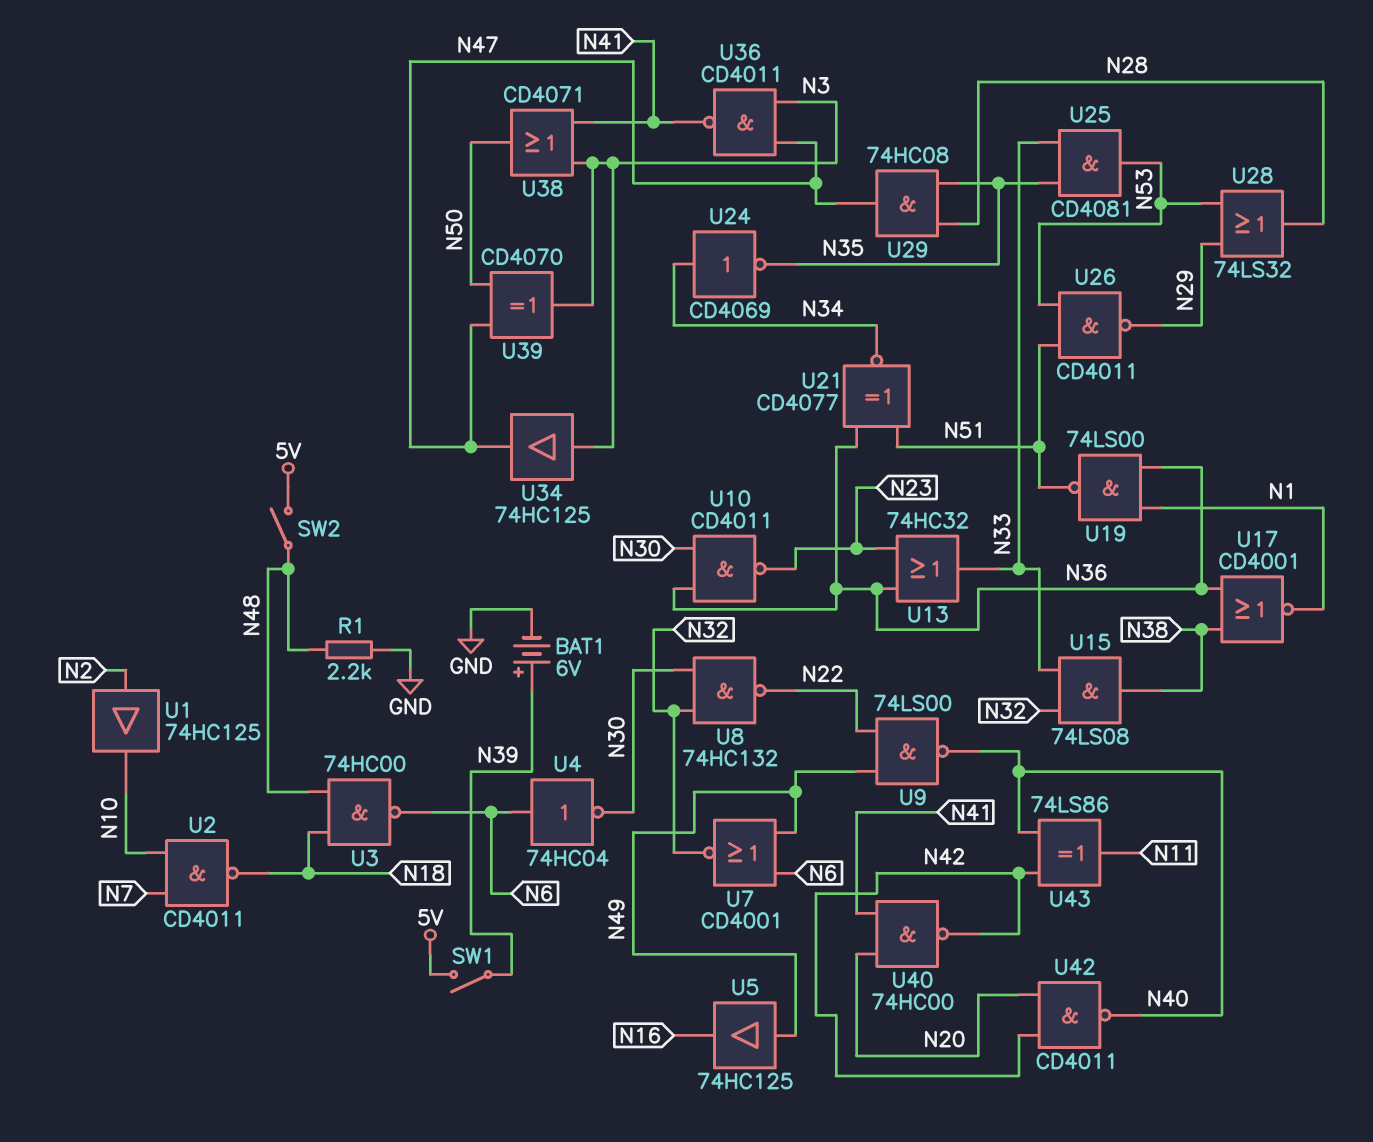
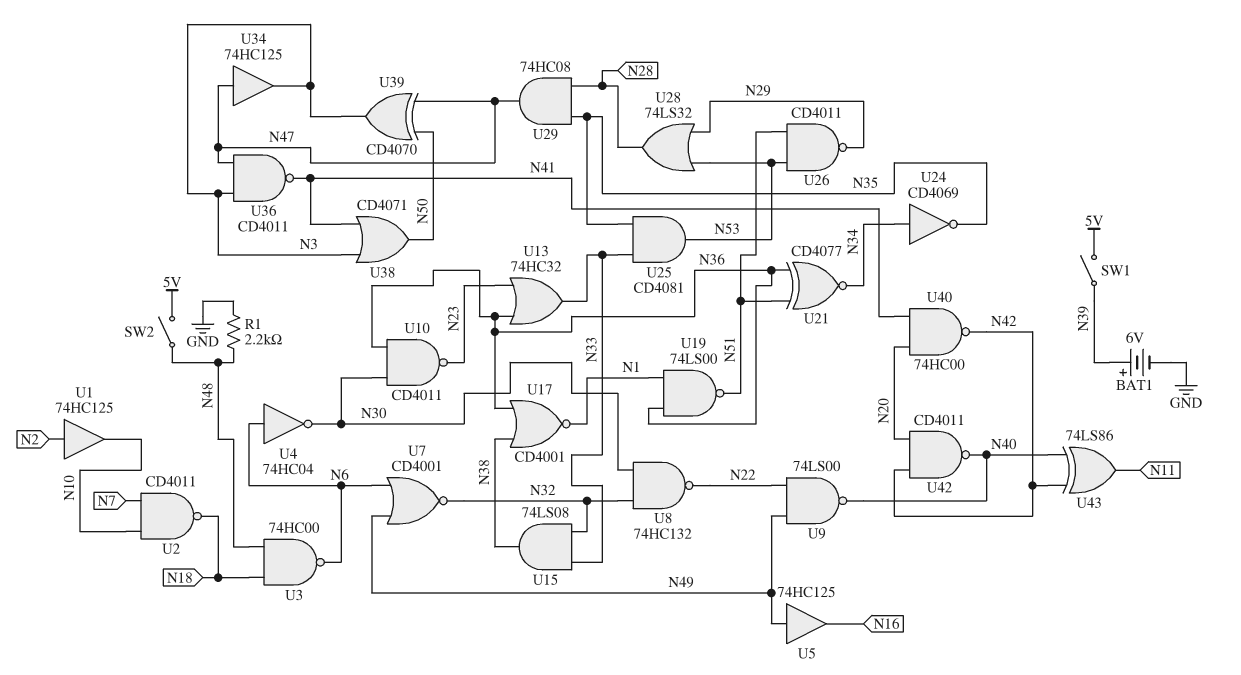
U34: buffer 74HC125 (in N3, out N47) -> buffer 74HC125 (in N47, out N3)

